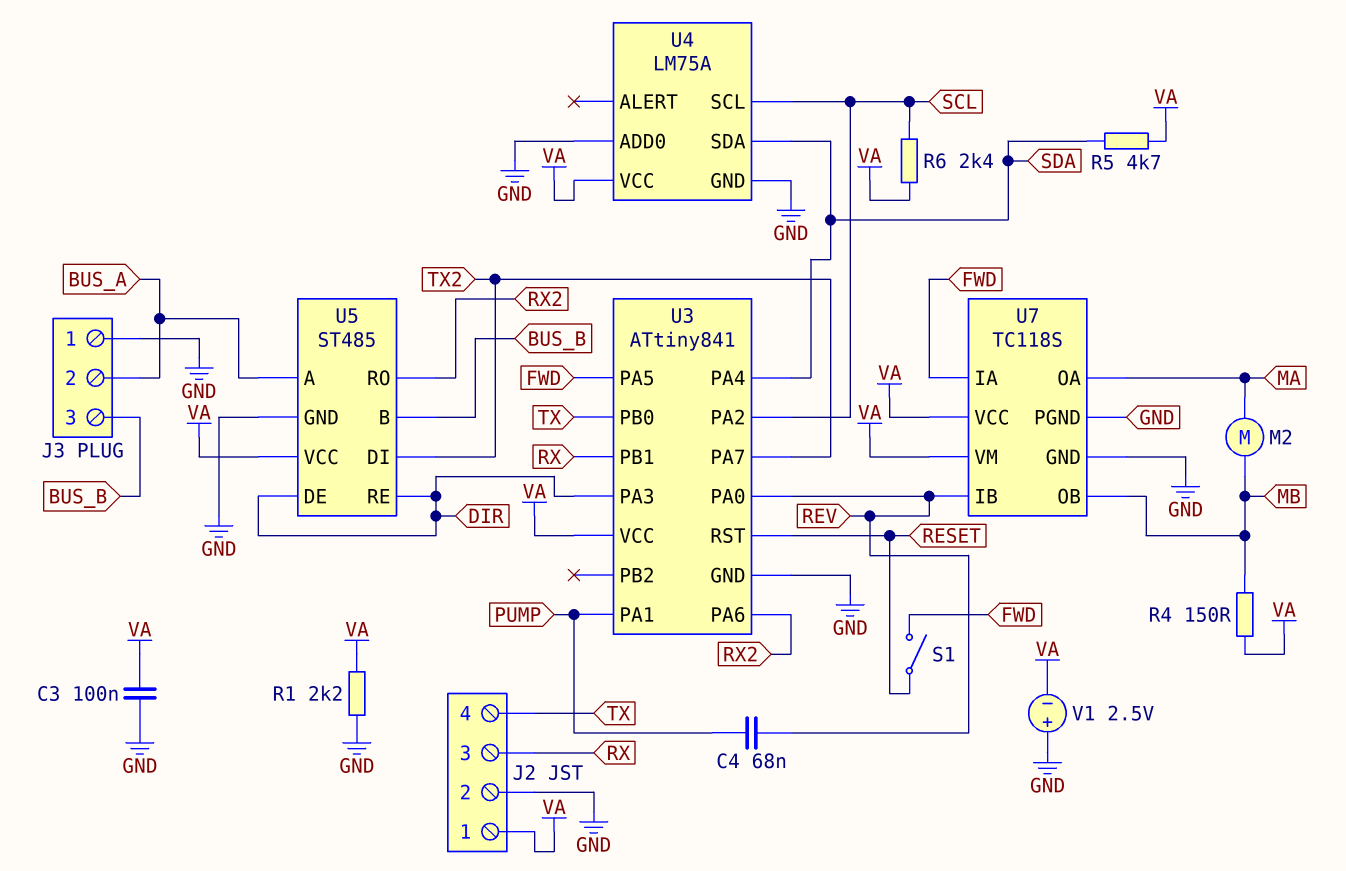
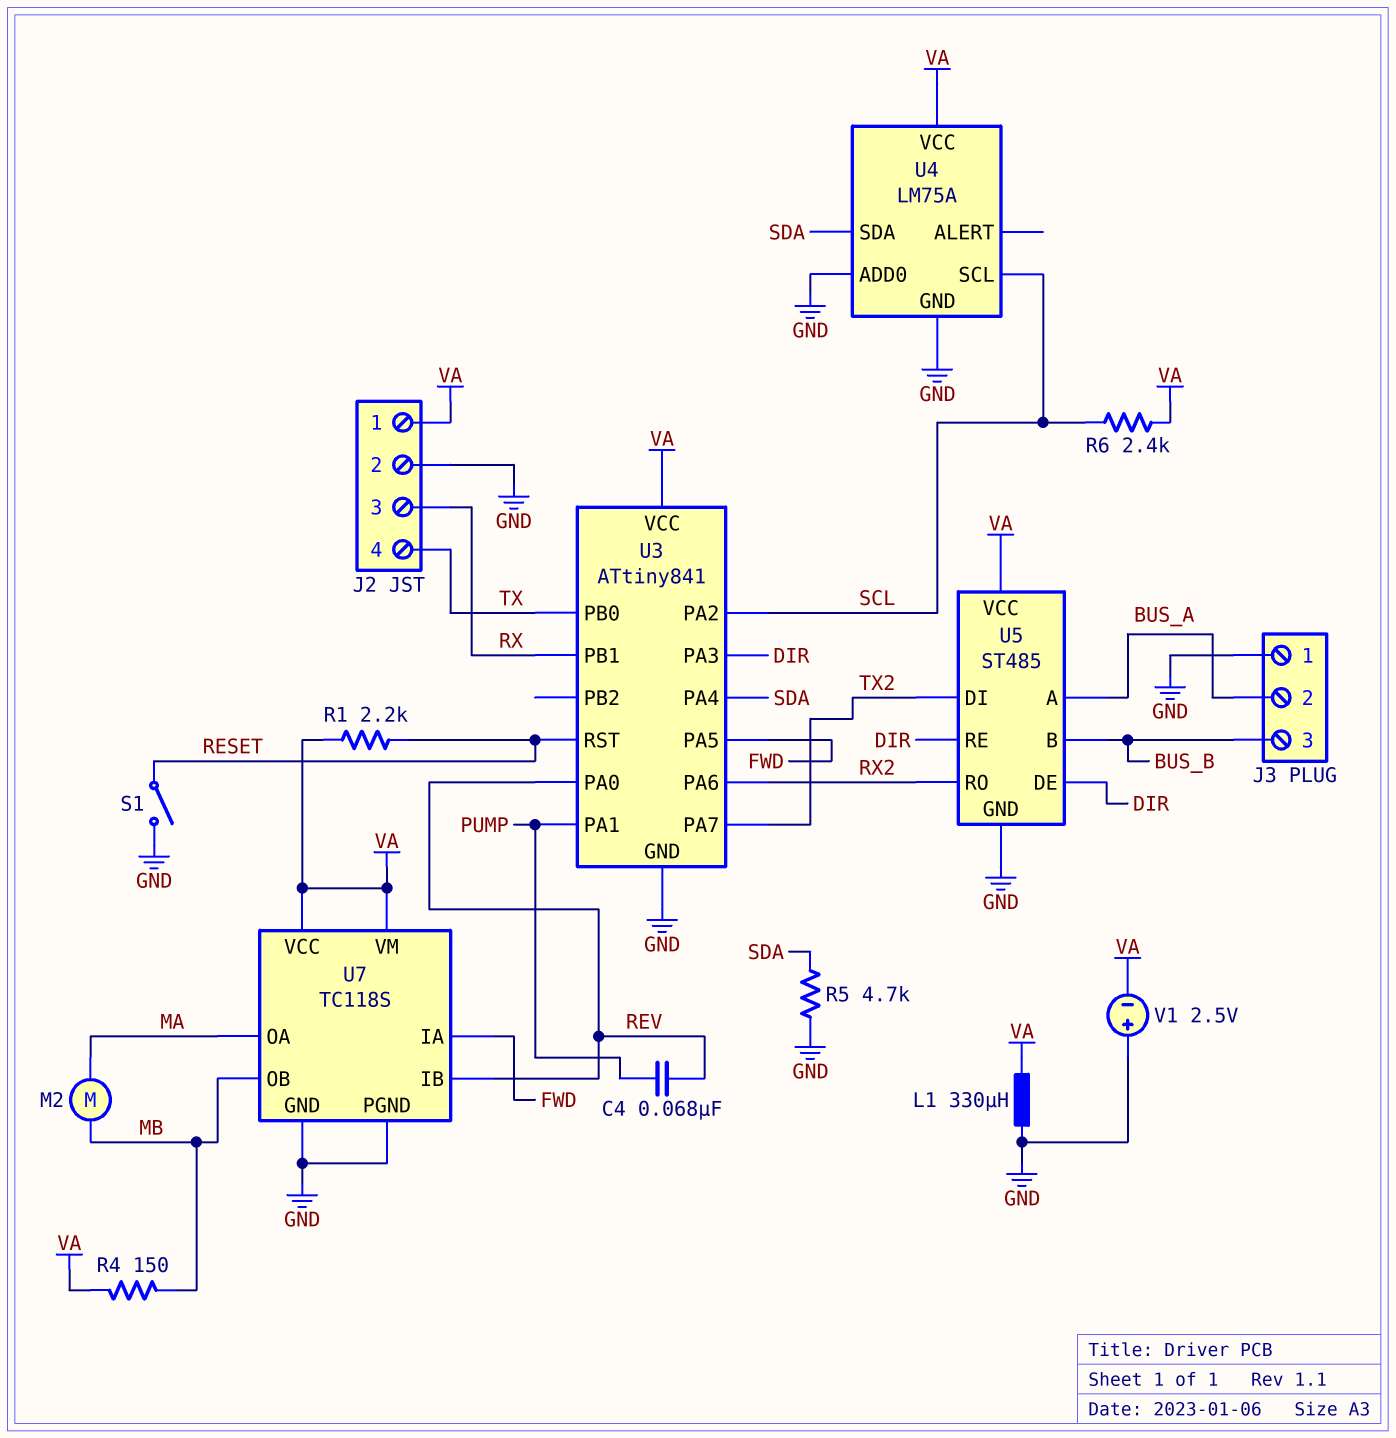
C3: 100nF (GND, VA) -> none
L1: none -> 330uH (GND, VA)
R1: 2.2k (GND, VA) -> 2.2k (RESET, VA)
R5: 4.7k (SDA, VA) -> 4.7k (GND, SDA)
S1: switch (FWD, RESET) -> switch (GND, RESET)

